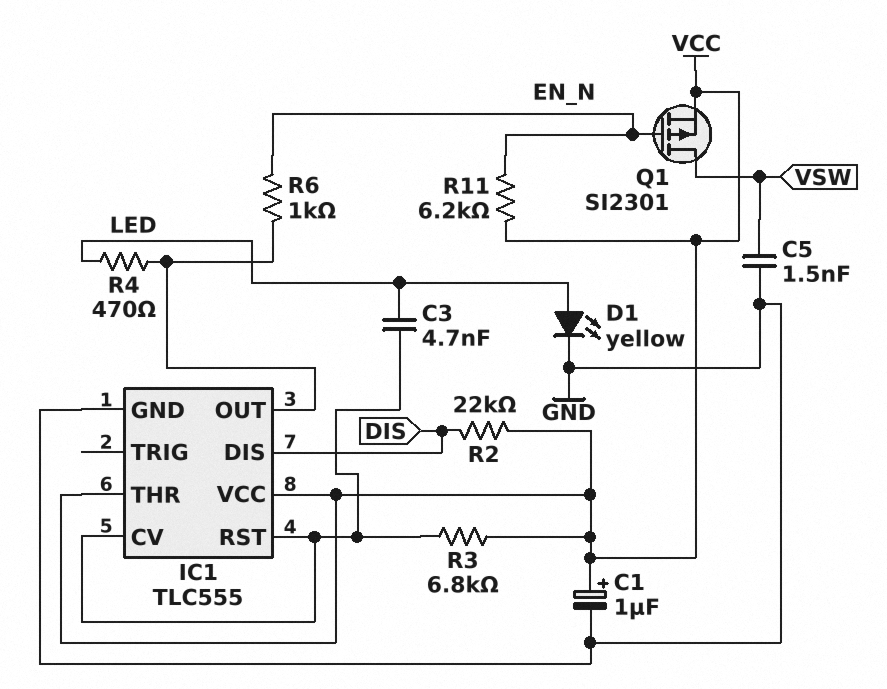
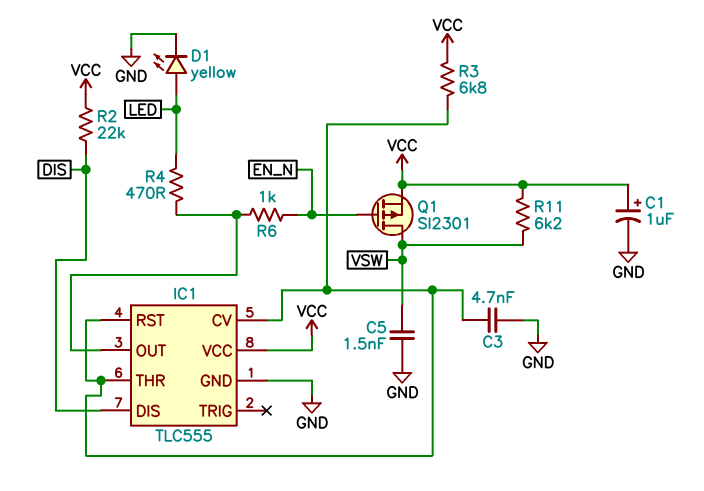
C3: 4.7nF (IC1/CV, LED) -> 4.7nF (GND, IC1/CV)
IC1 pin THR: VCC -> IC1/CV
R11: 6.2k (EN_N, VCC) -> 6.2k (VCC, VSW)

